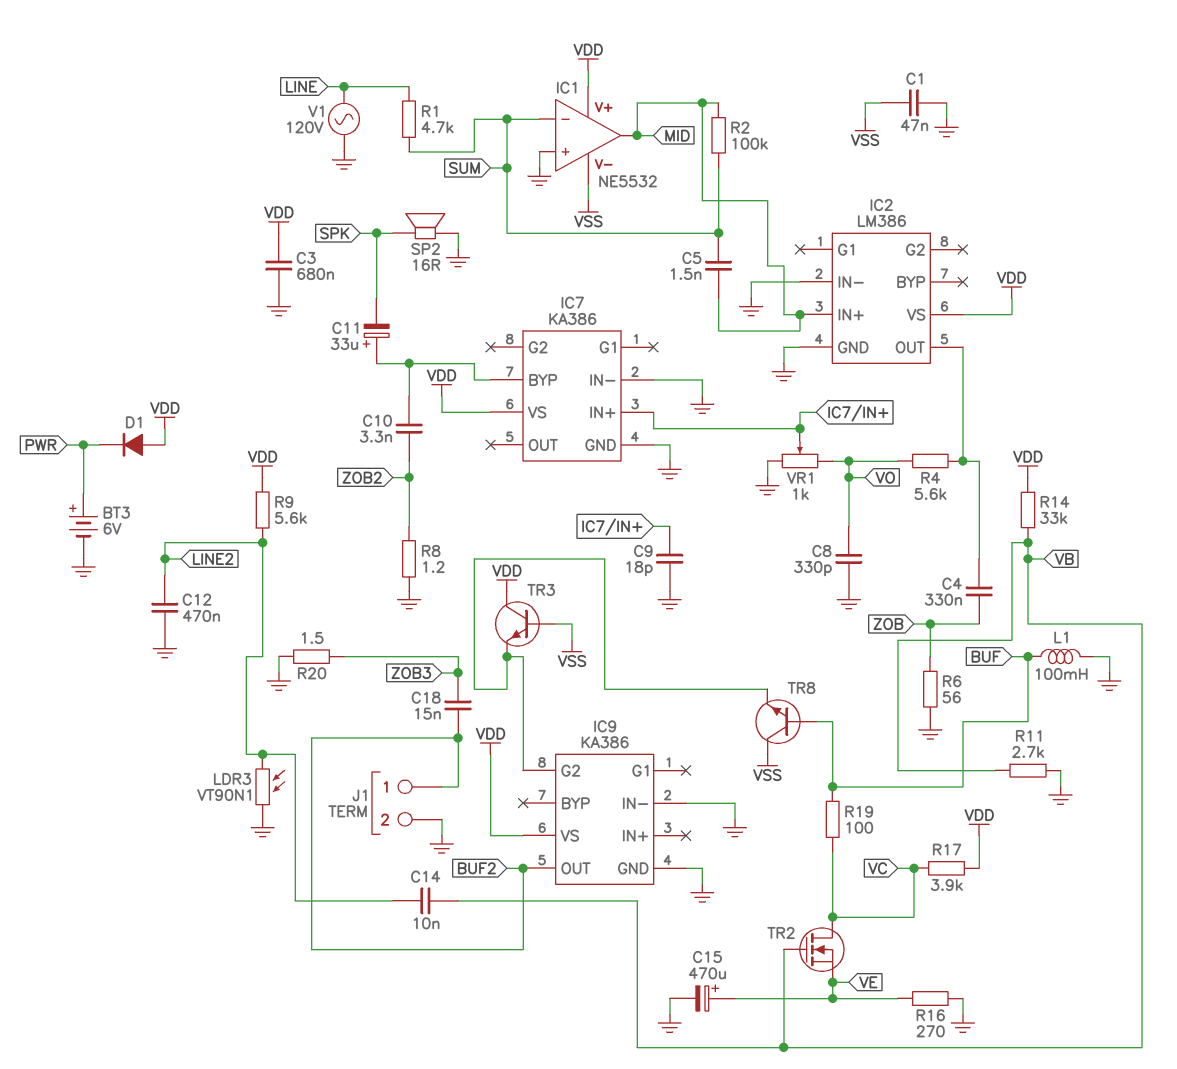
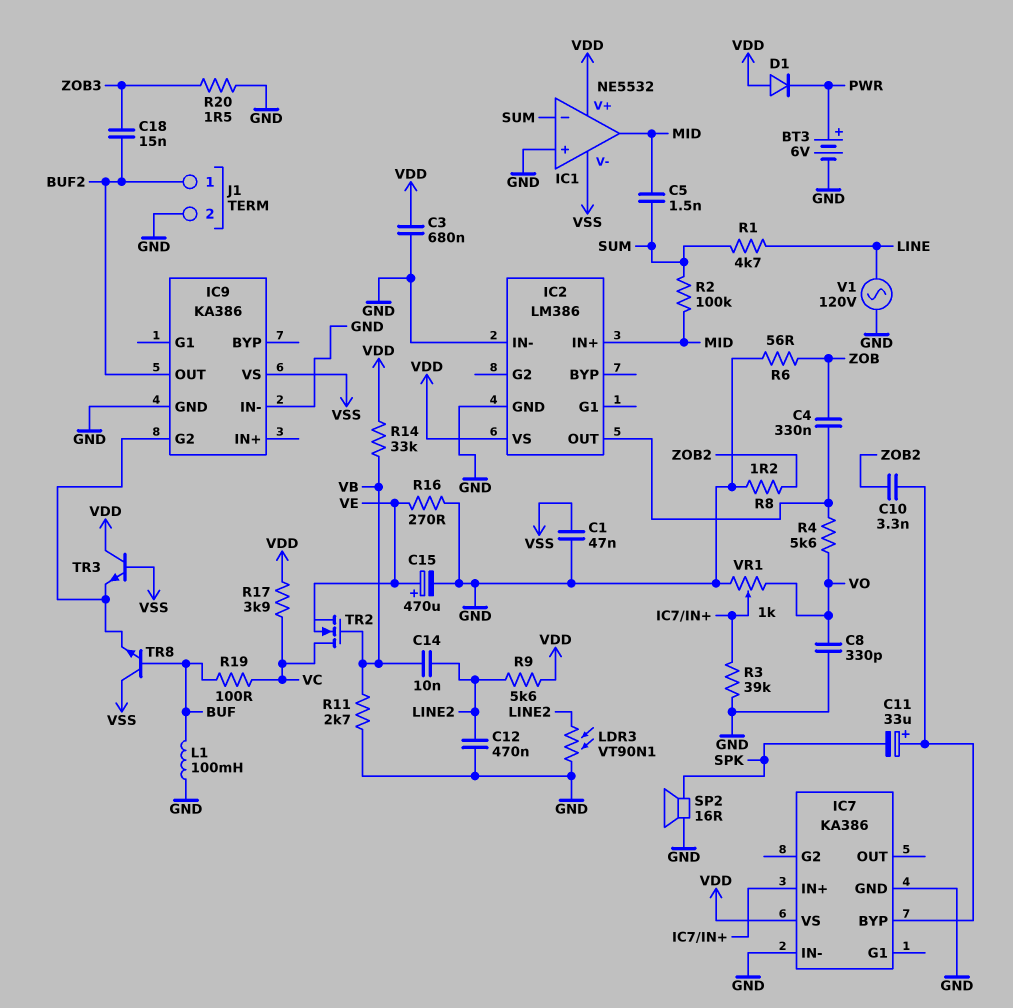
C9: 18pF (GND, IC7/IN+) -> none
IC9 pin VS: VDD -> VSS
R3: none -> 39k (GND, IC7/IN+)

